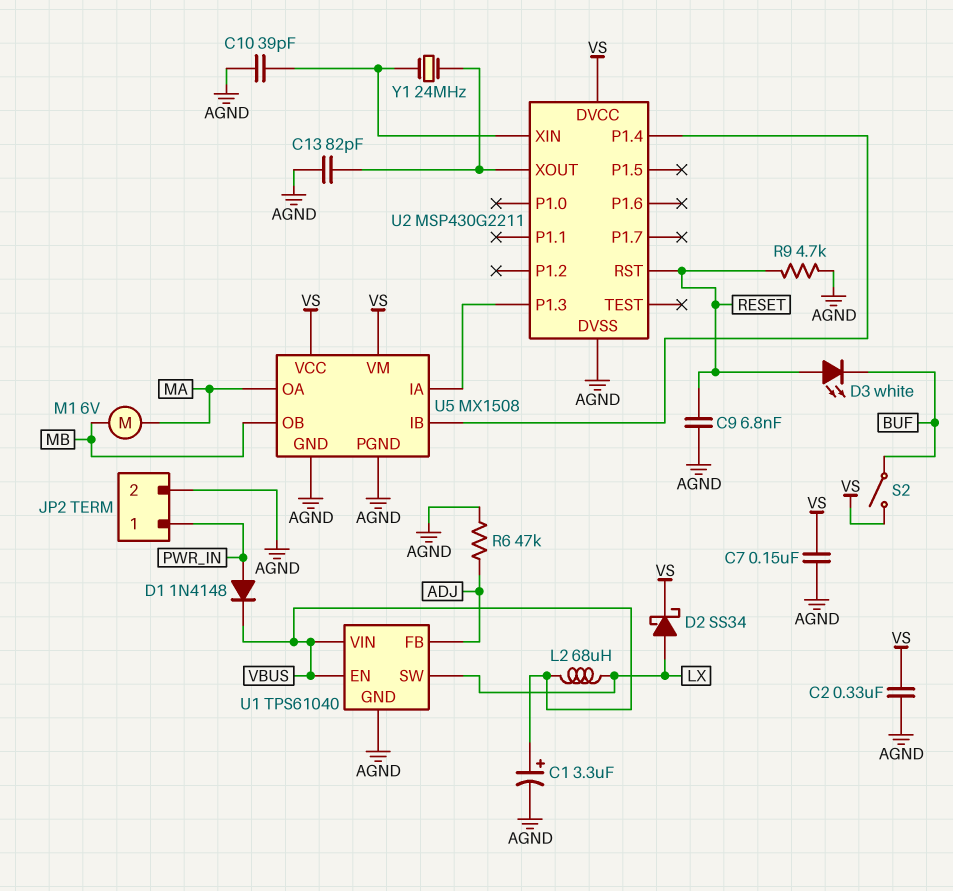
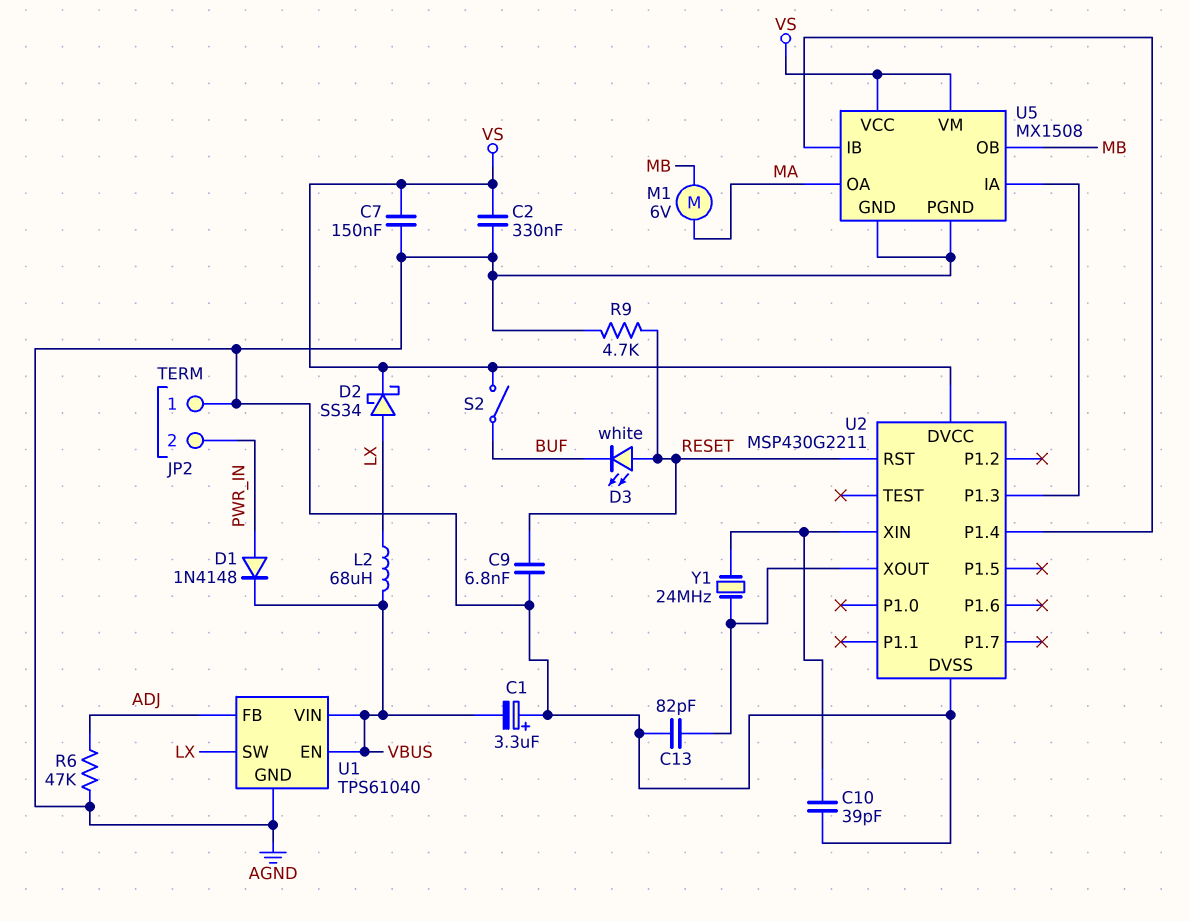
C1: 3.3uF (plus VBUS, minus AGND) -> 3.3uF (plus AGND, minus VBUS)
JP2 pin 1: PWR_IN -> AGND
JP2 pin 2: AGND -> PWR_IN

